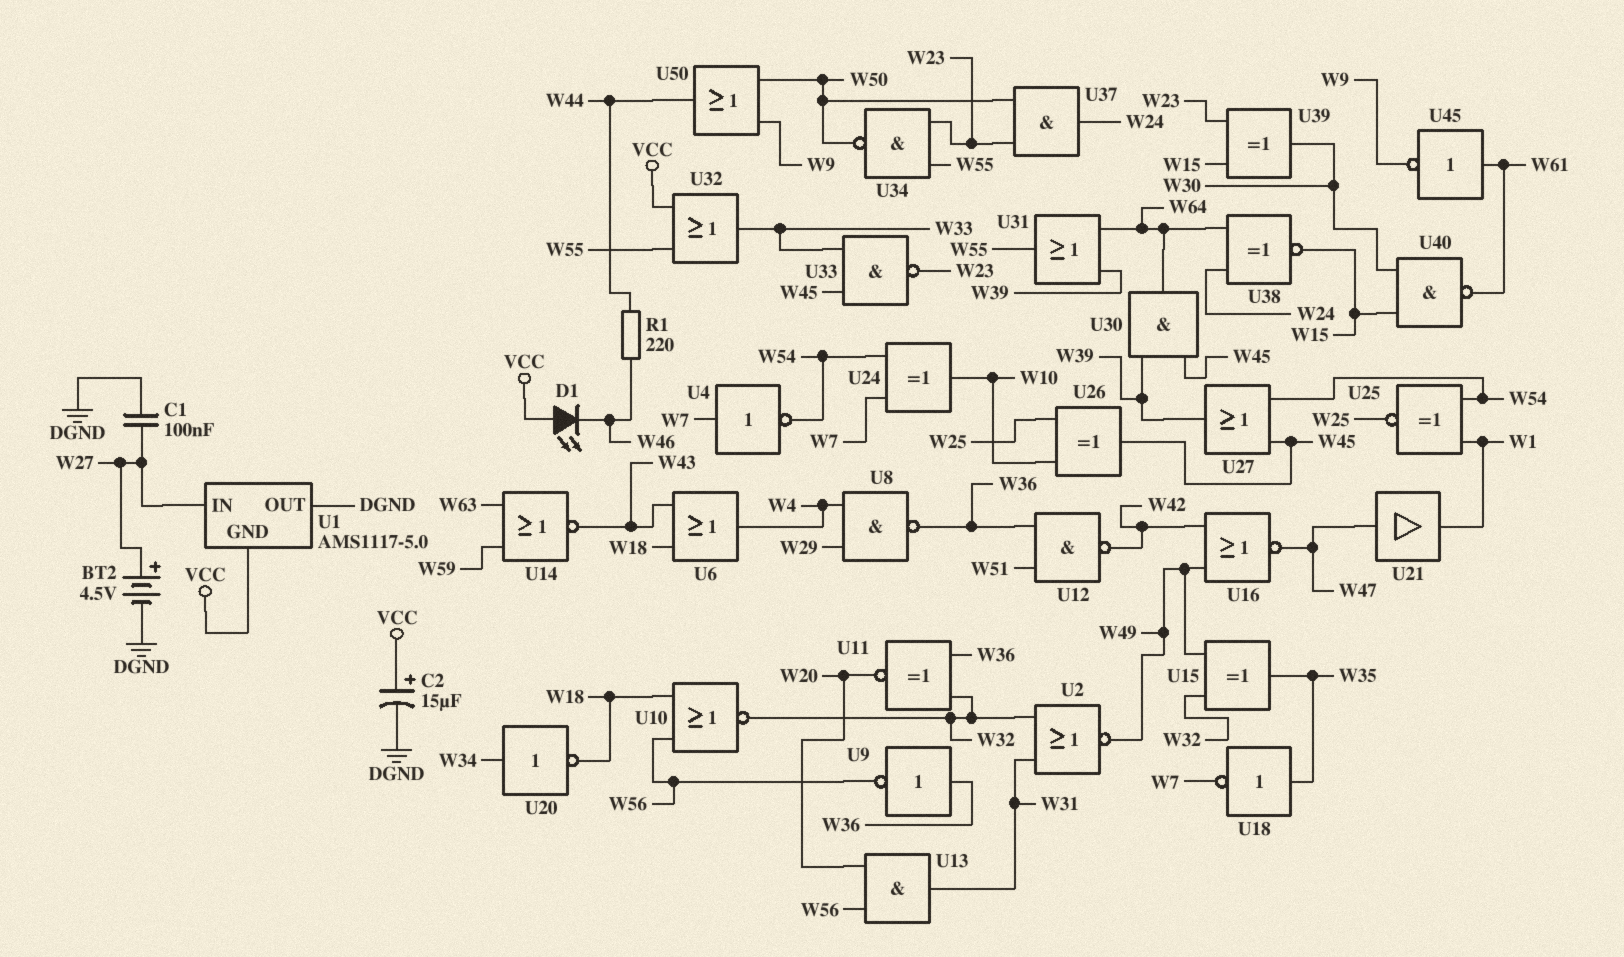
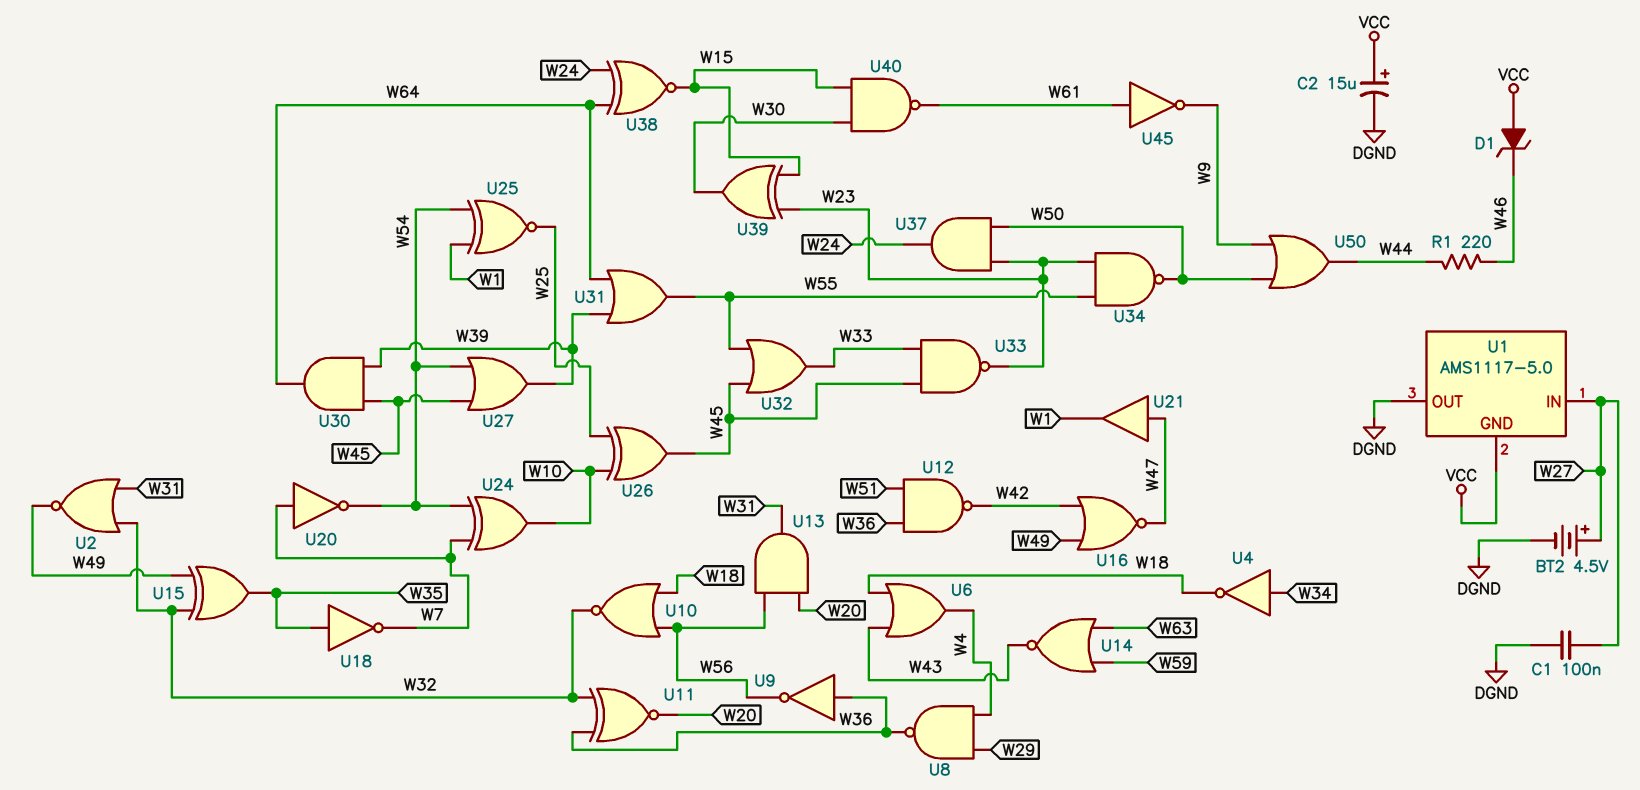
D1: LED (A VCC, K W46) -> zener (A VCC, K W46)
U4: NOT (in W7, out W54) -> NOT (in W34, out W18)
U20: NOT (in W34, out W18) -> NOT (in W7, out W54)
U32: OR (in VCC, in W55, out W33) -> OR (in W45, in W55, out W33)

